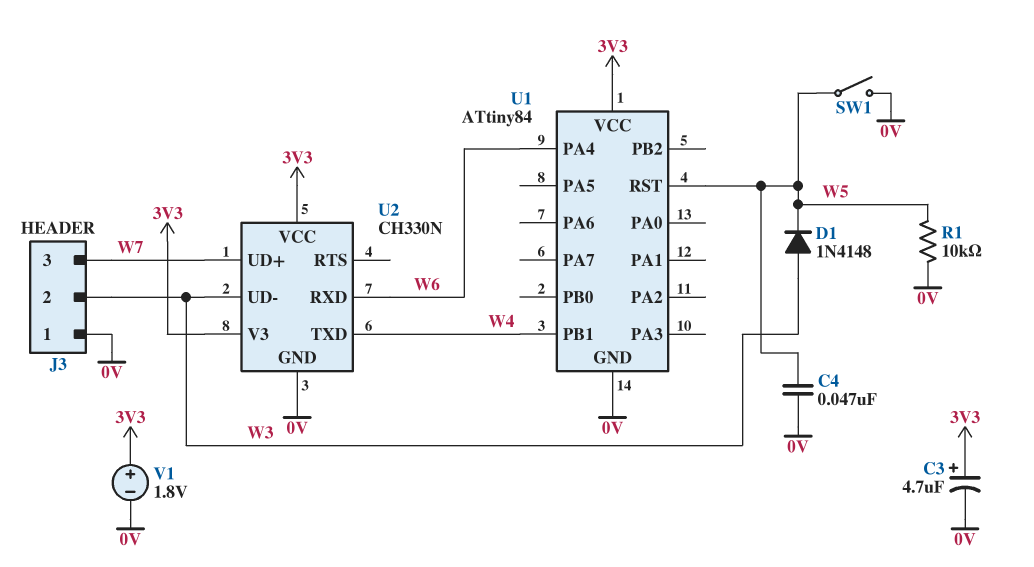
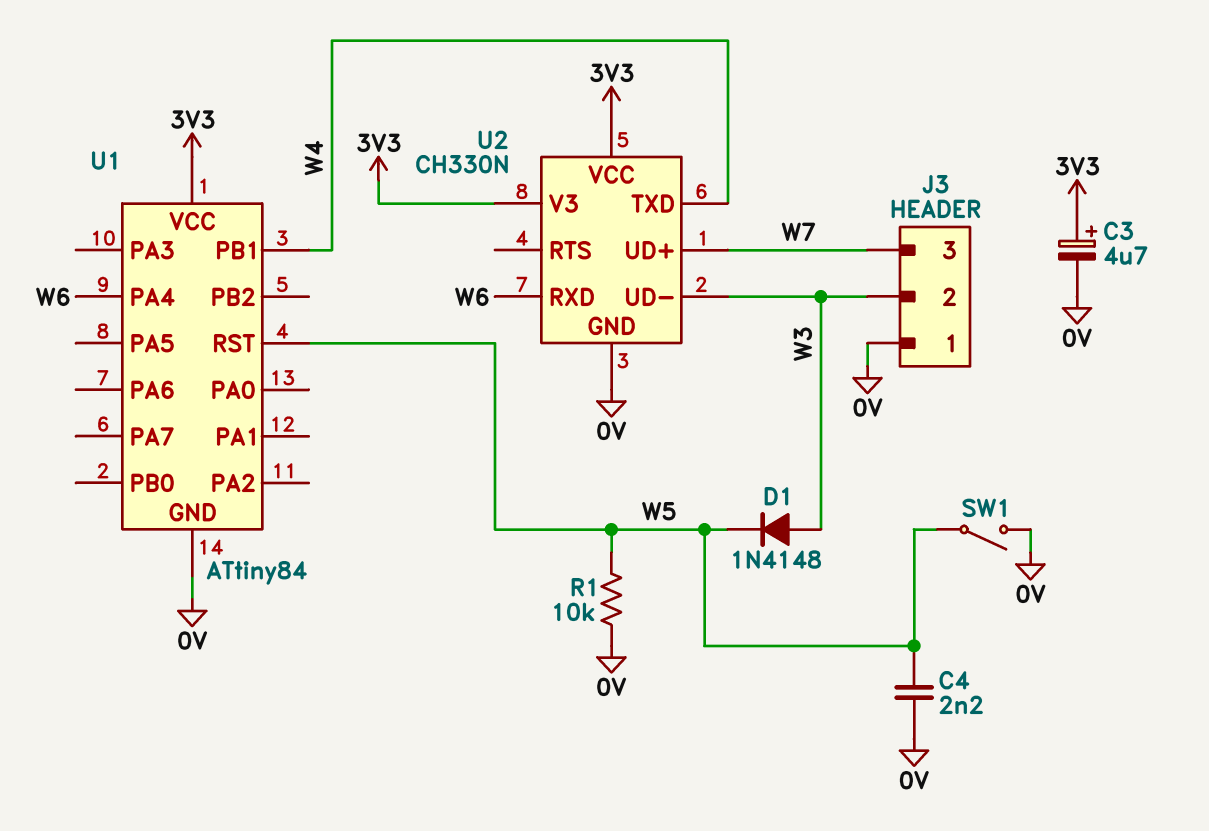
C4: 47nF (0V, W5) -> 2.2nF (0V, W5)
V1: 1.8V (plus 3V3, minus 0V) -> none

